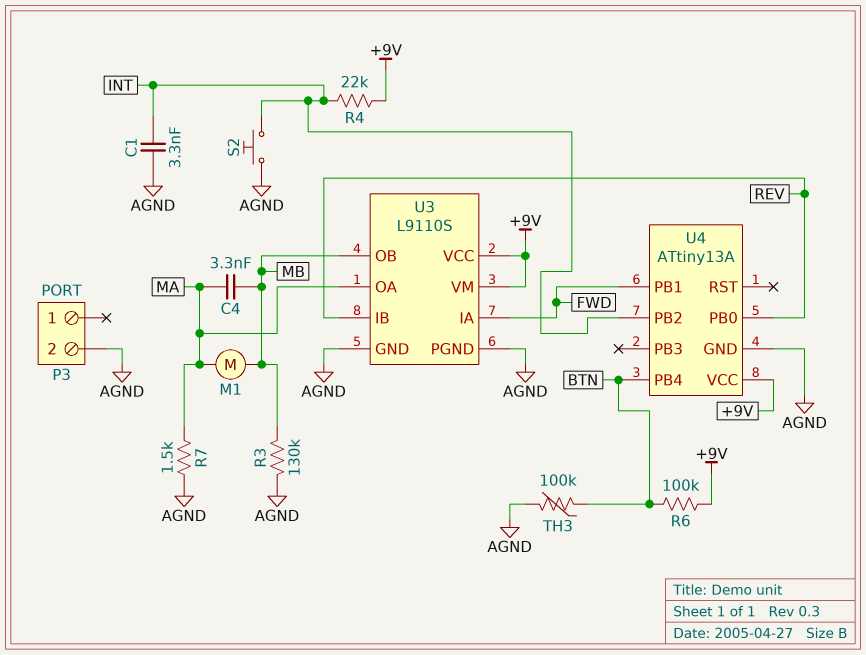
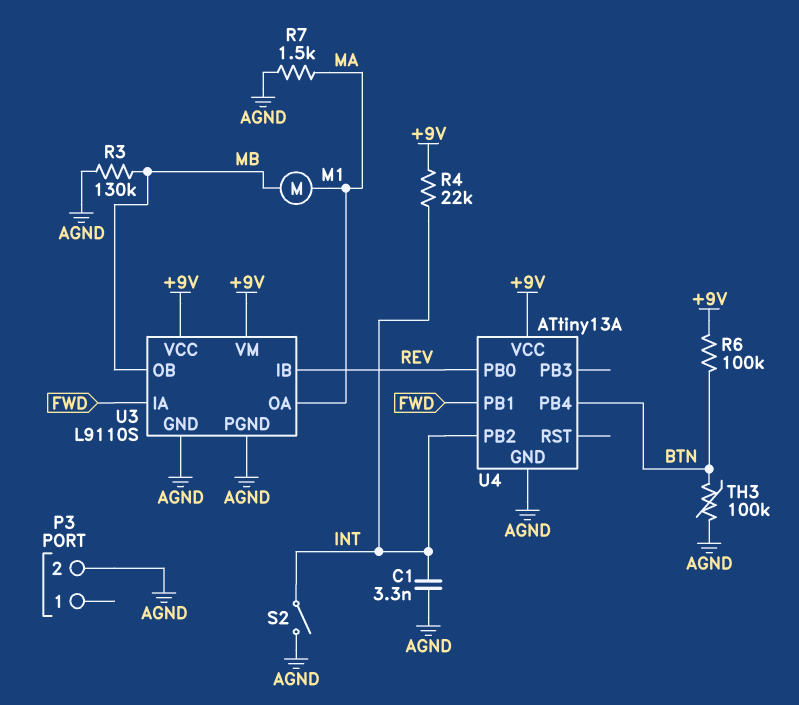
C4: 3.3nF (MA, MB) -> none
S2: button (AGND, INT) -> switch (AGND, INT)

